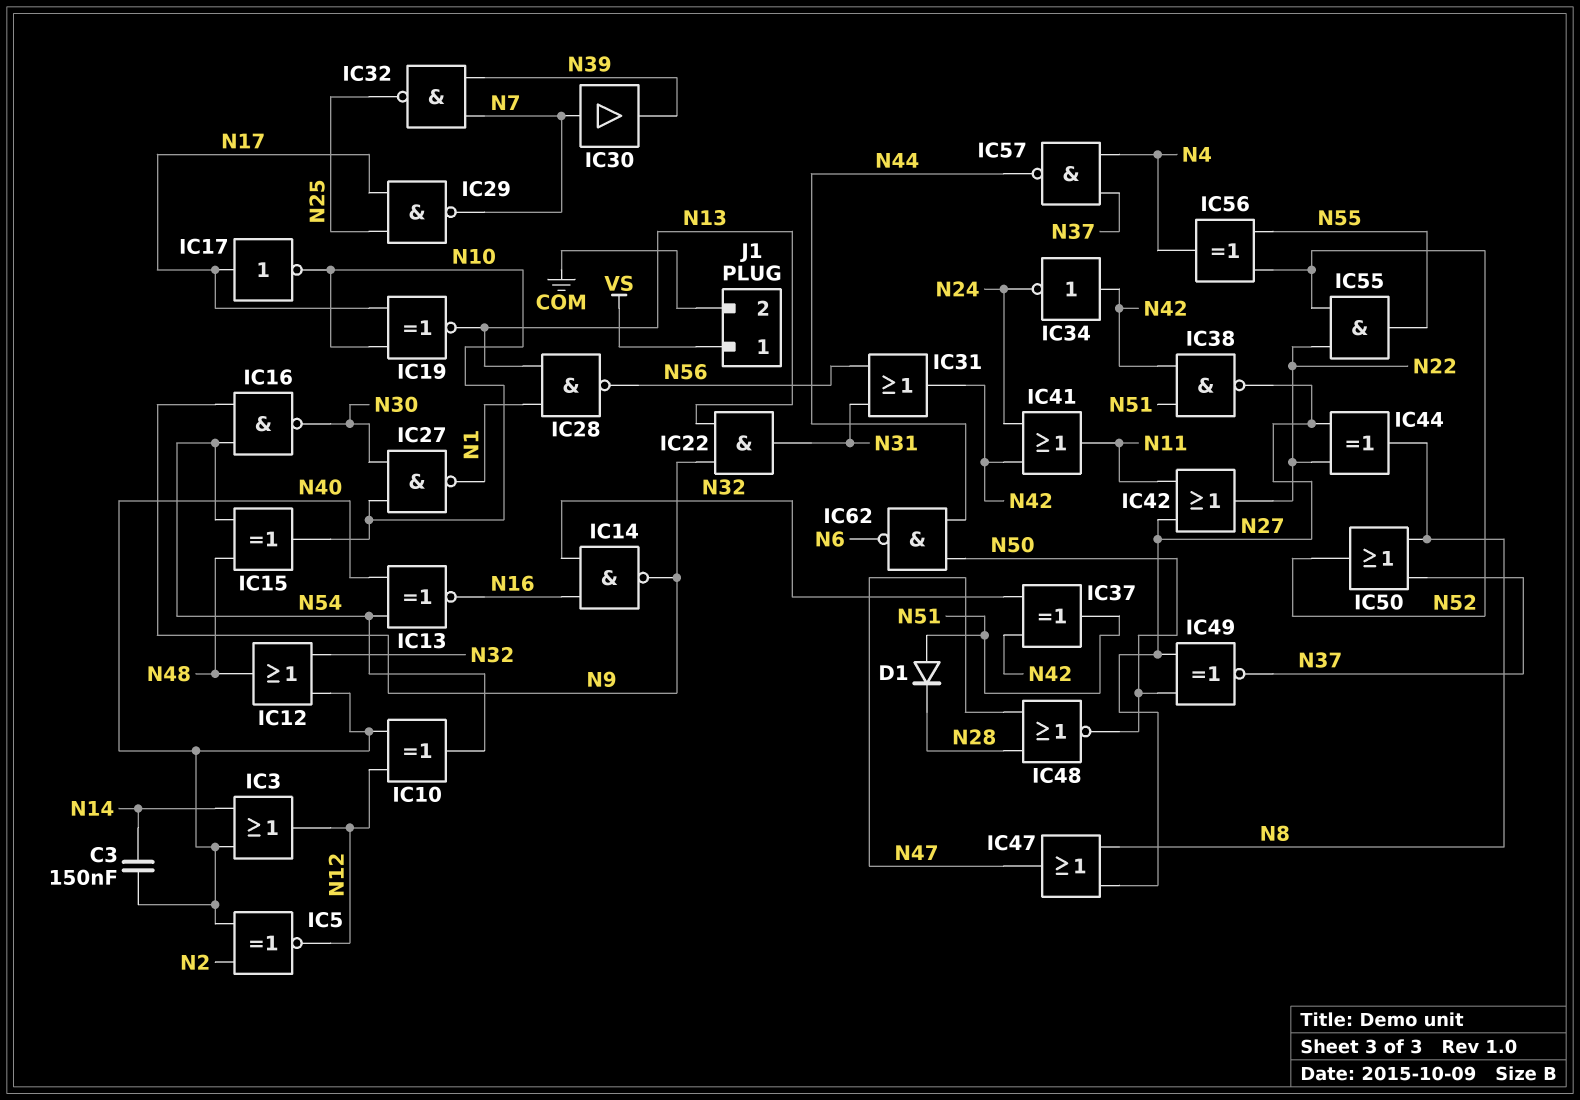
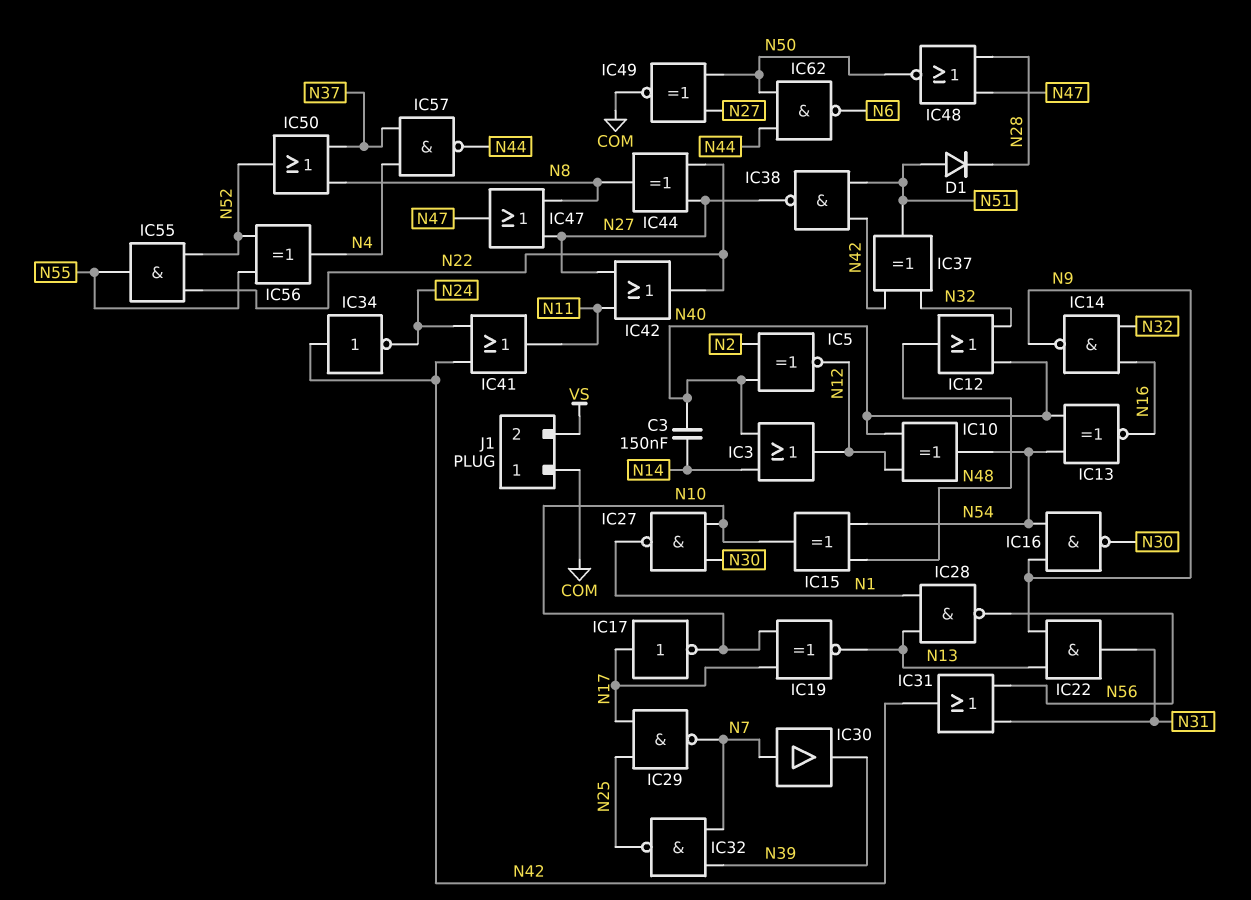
IC49: XNOR (in N27, in N50, out N37) -> XNOR (in N27, in N50, out COM)
J1 pin 1: VS -> COM
J1 pin 2: COM -> VS

